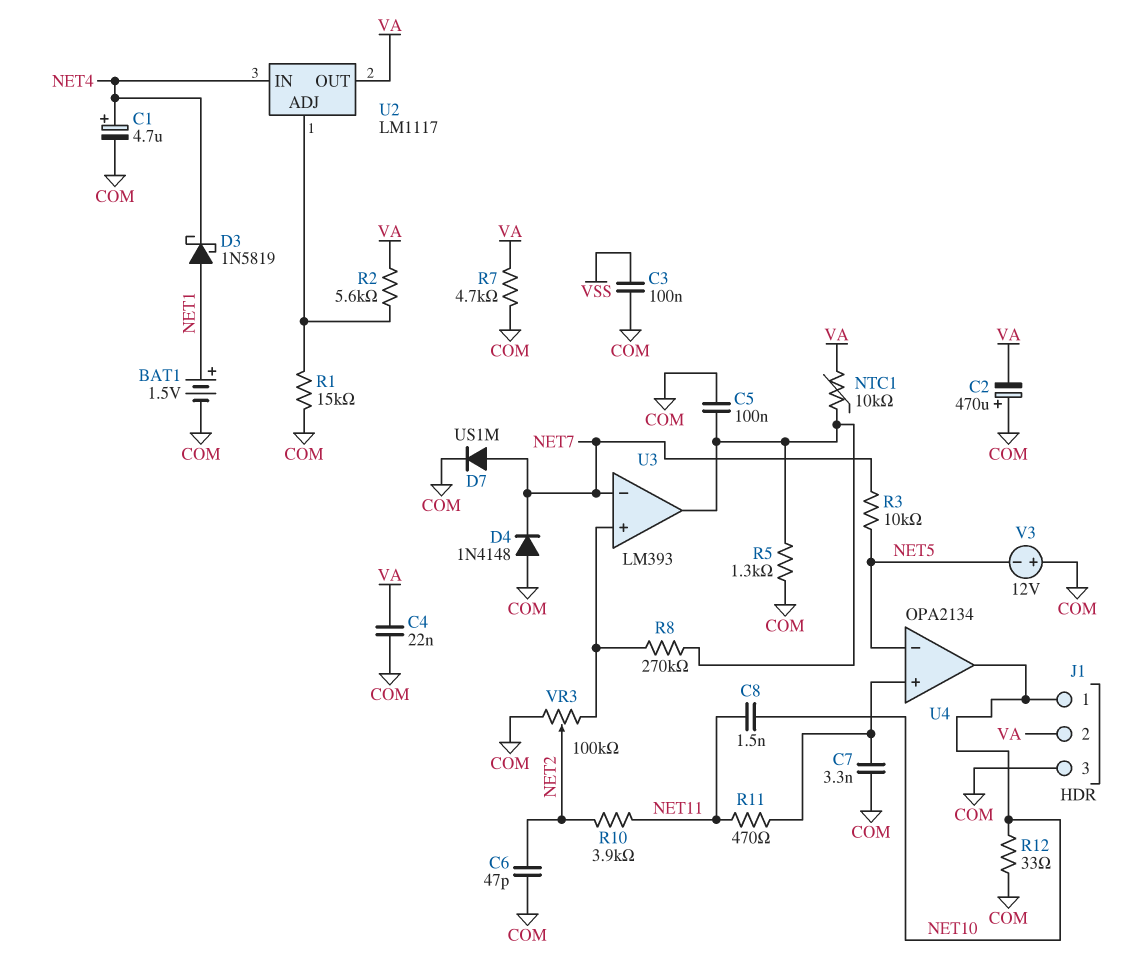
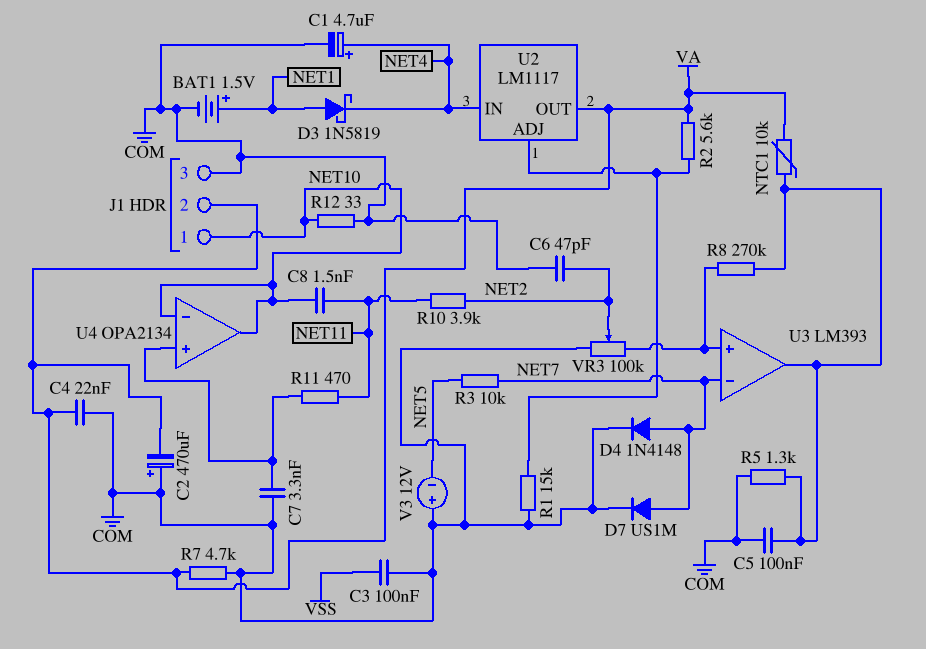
D4: diode 1N4148 (A COM, K NET7) -> diode 1N4148 (A NET7, K COM)
U4 pin in-: NET5 -> NET10

